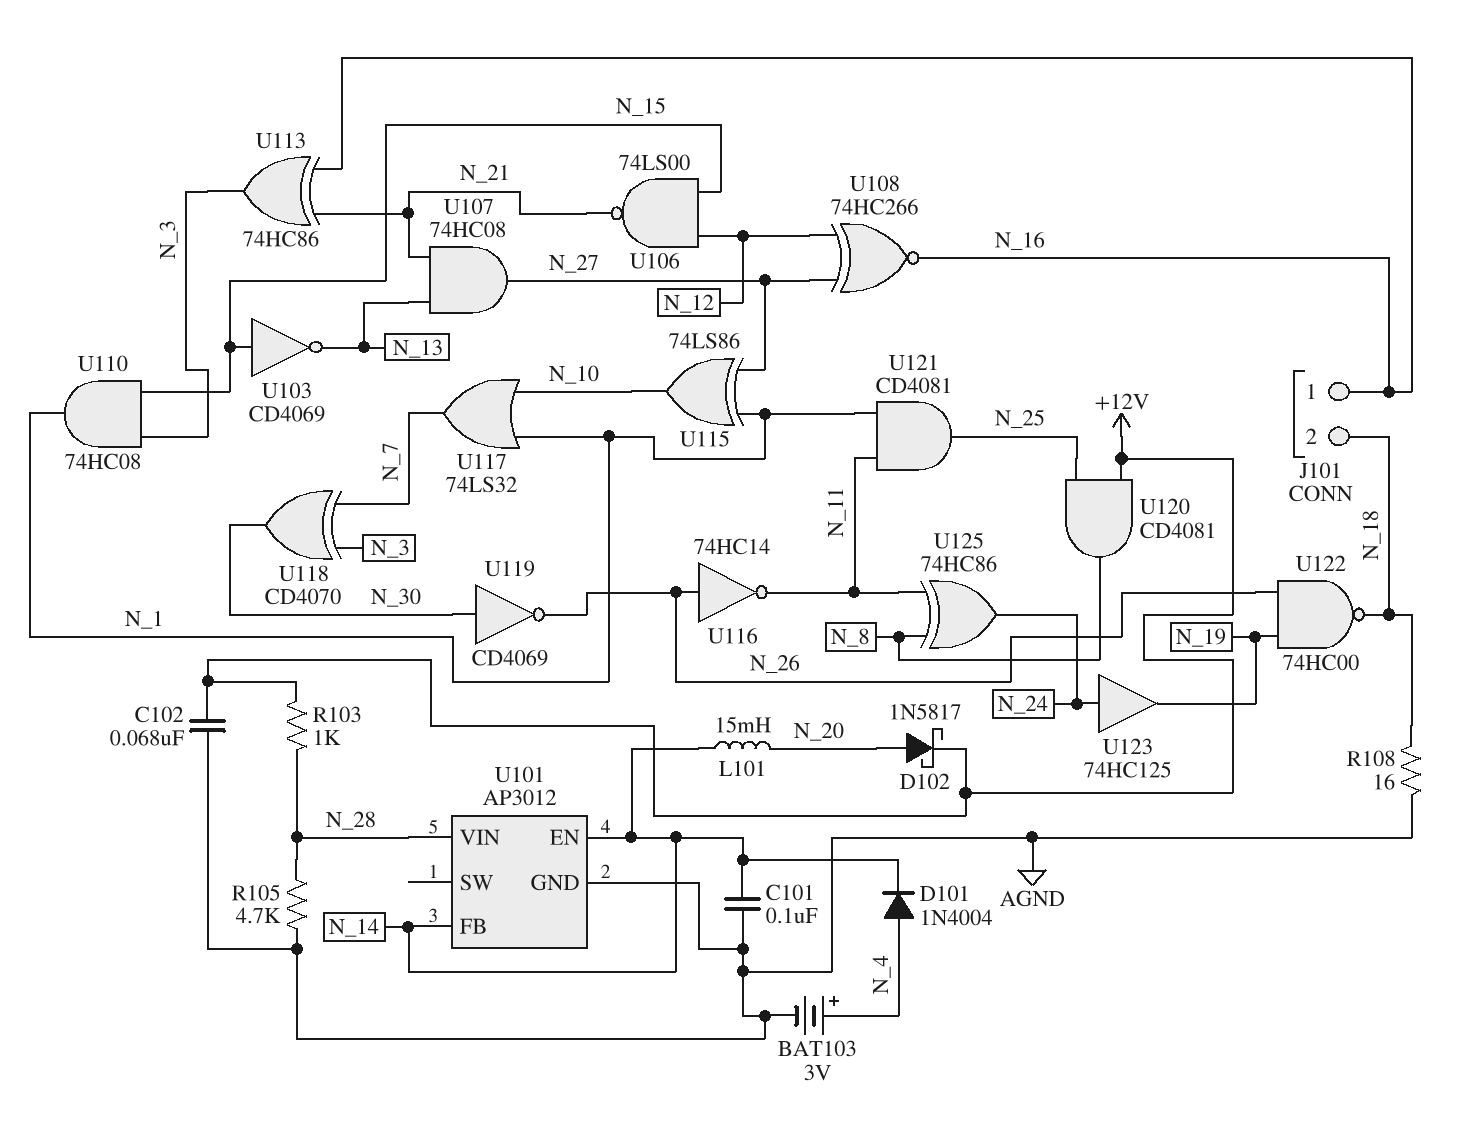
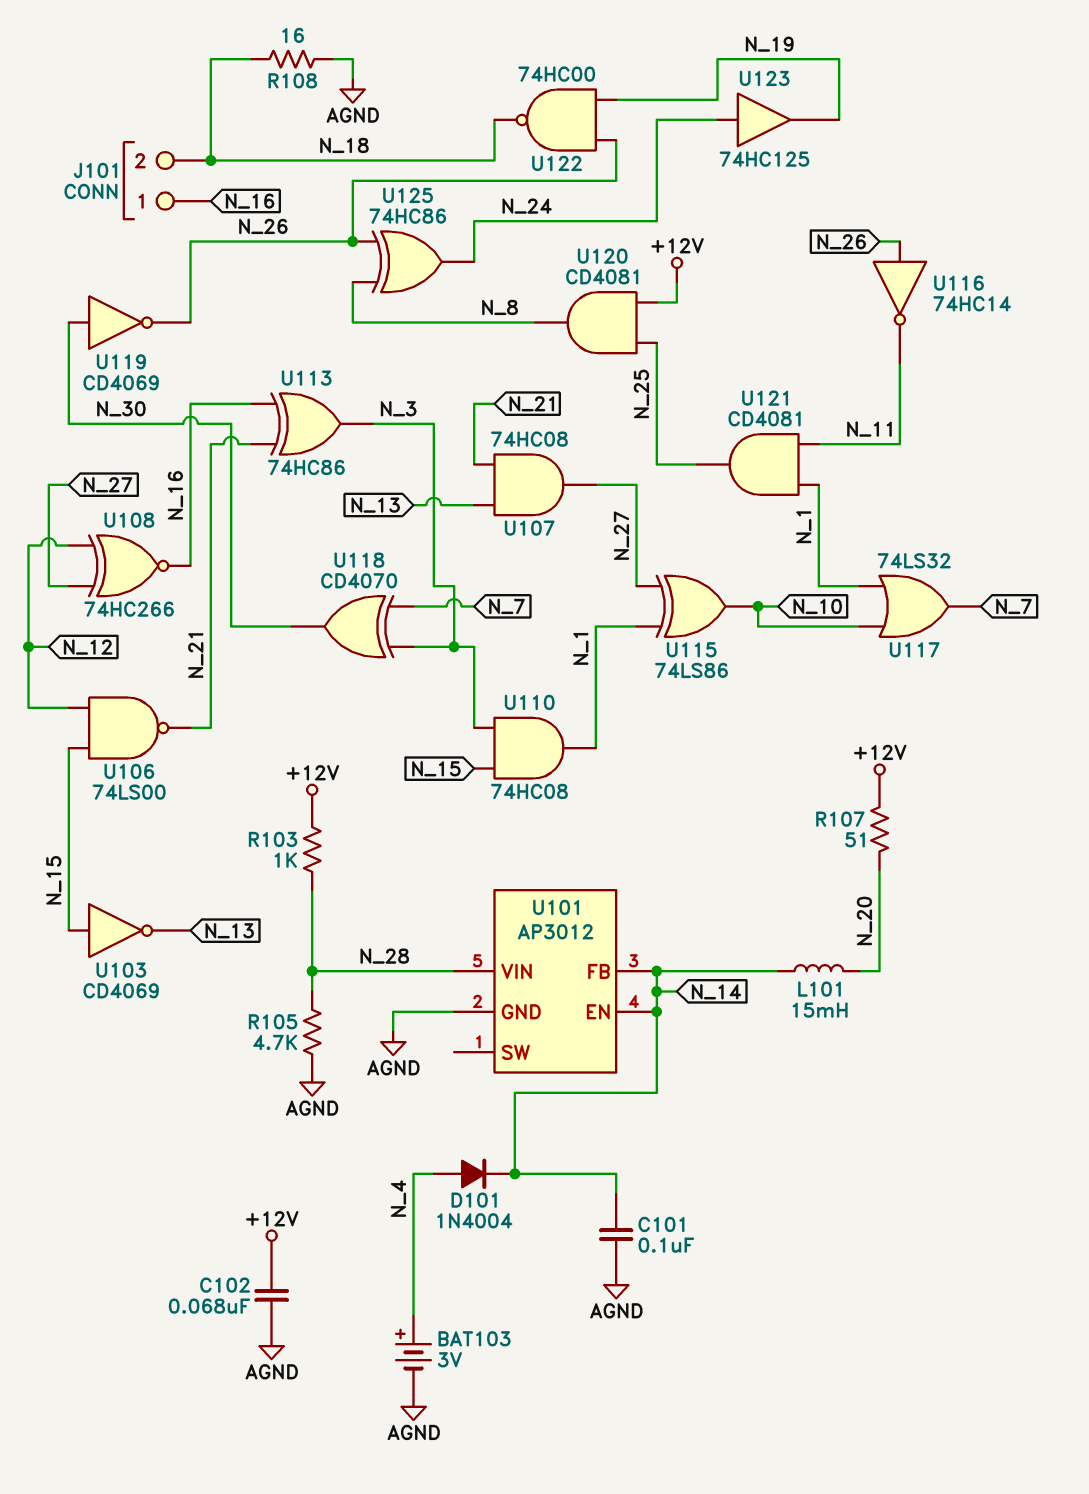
D102: schottky 1N5817 (A N_20, K +12V) -> none
R107: none -> 51 (+12V, N_20)
U125: XOR 74HC86 (in N_8, in N_11, out N_24) -> XOR 74HC86 (in N_8, in N_26, out N_24)

